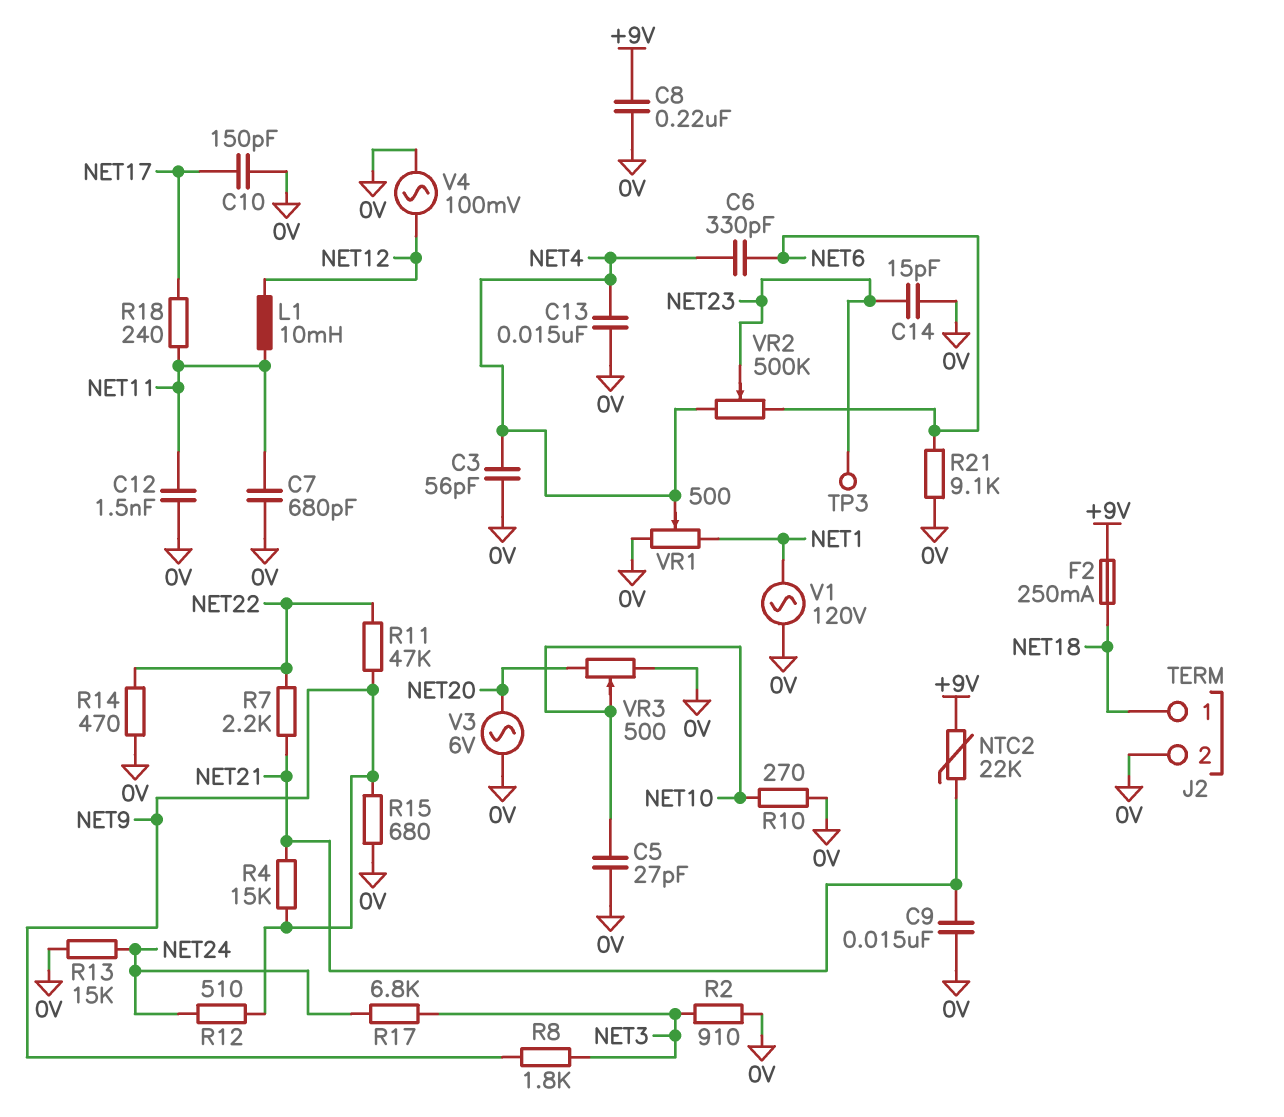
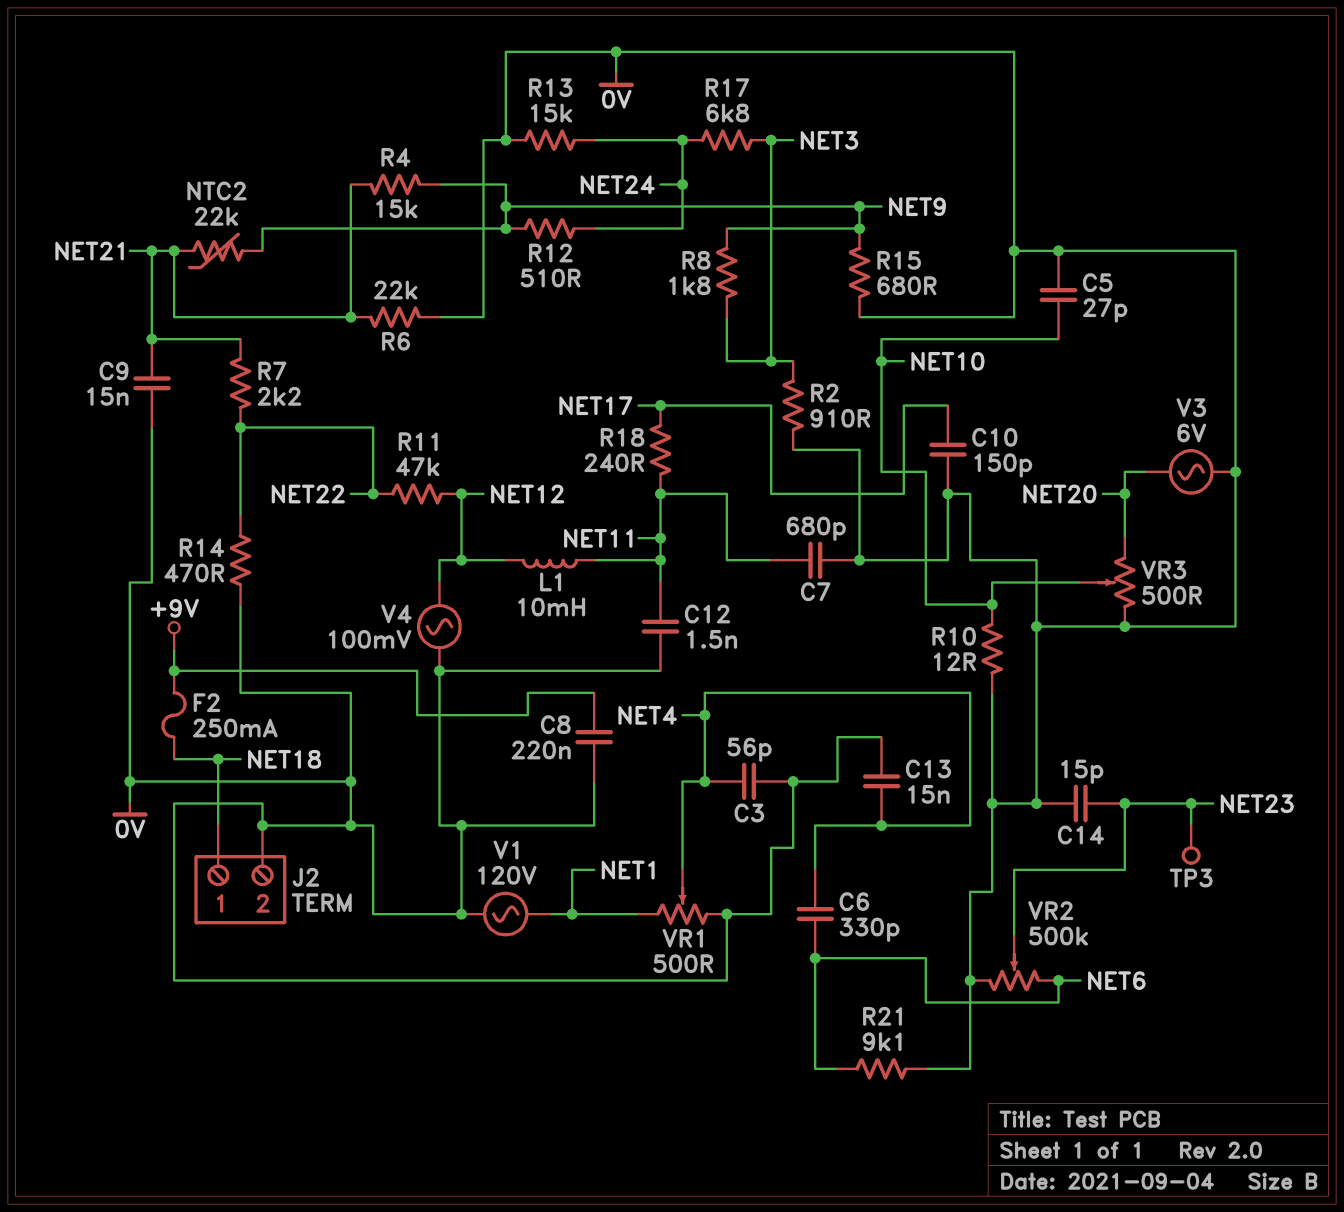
NTC2: 22k (+9V, NET21) -> 22k (NET9, NET21)
R6: none -> 22k (0V, NET21)
R10: 270 (0V, NET10) -> 12 (0V, NET10)
R11: 47k (NET9, NET22) -> 47k (NET12, NET22)
VR2: 500k (NET4, NET6, wiper NET23) -> 500k (0V, NET6, wiper NET23)

